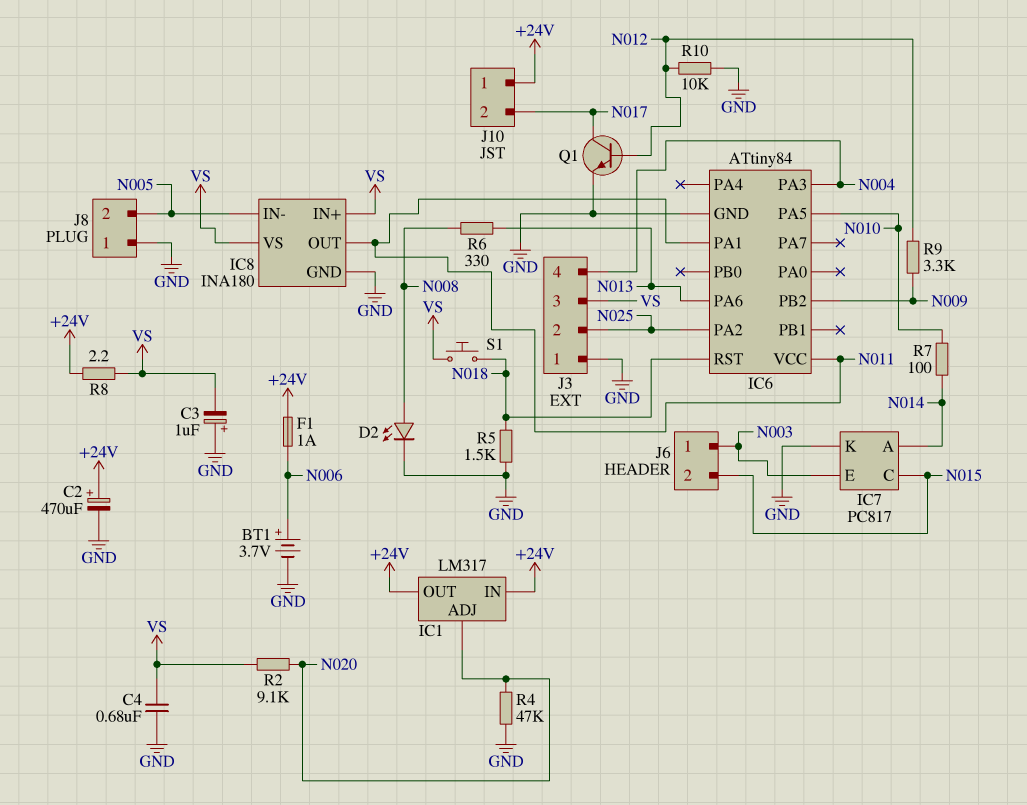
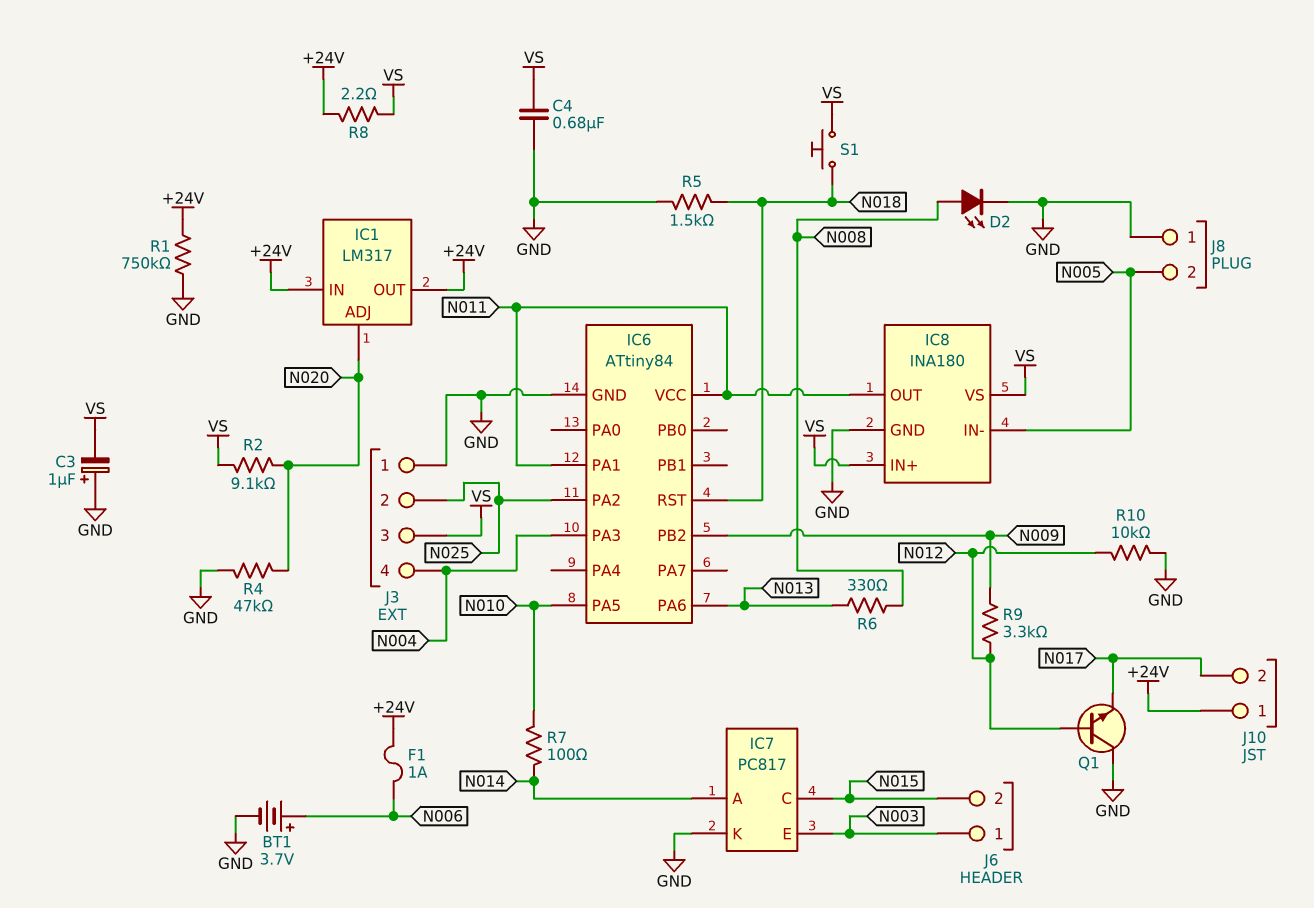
C2: 470uF (plus +24V, minus GND) -> none
Q1: NPN (B N012, C N017, E GND) -> NPN (B N012, C GND, E N017)
R1: none -> 750k (+24V, GND)

